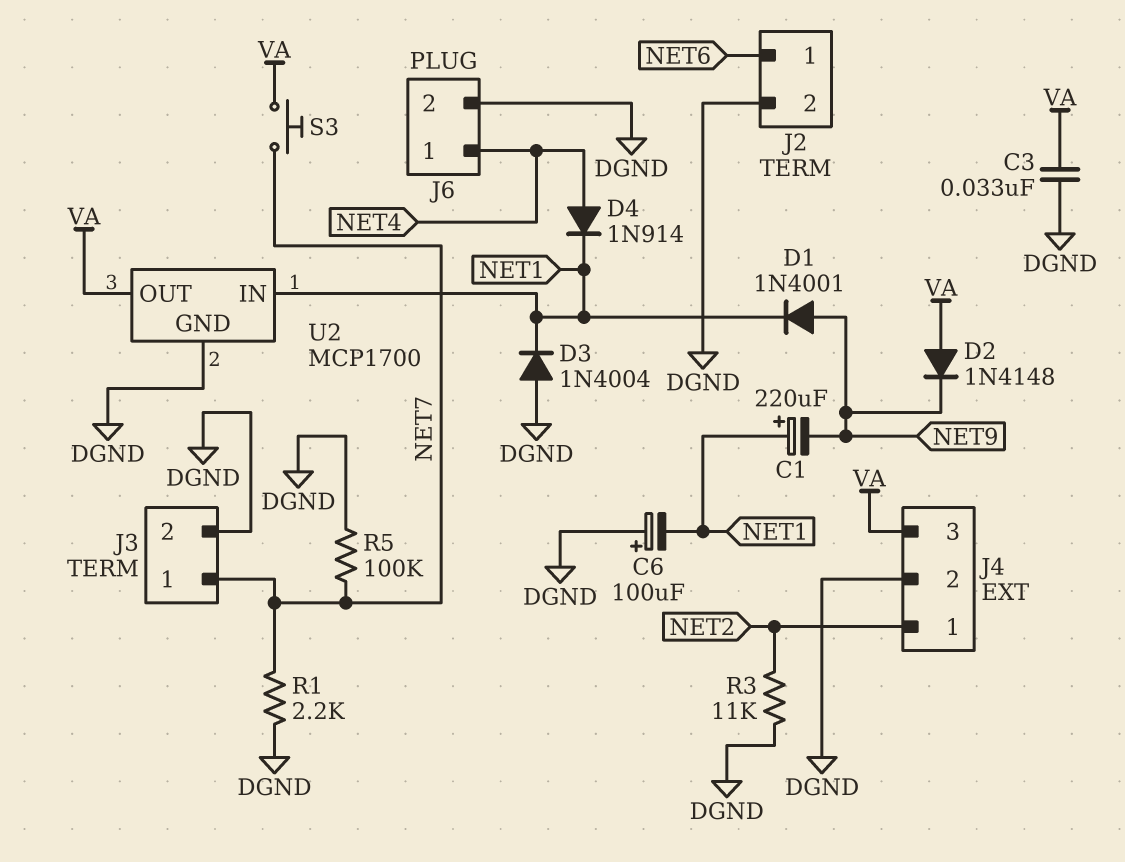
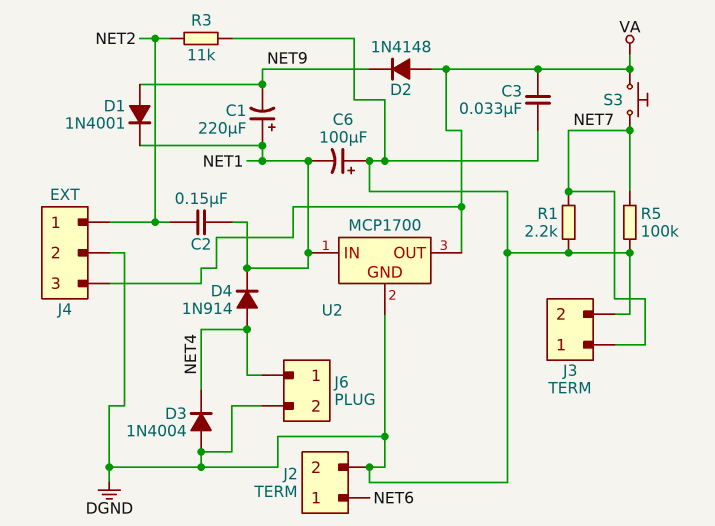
C2: none -> 150nF (NET1, NET2)
D3: diode 1N4004 (A DGND, K NET1) -> diode 1N4004 (A DGND, K NET4)

